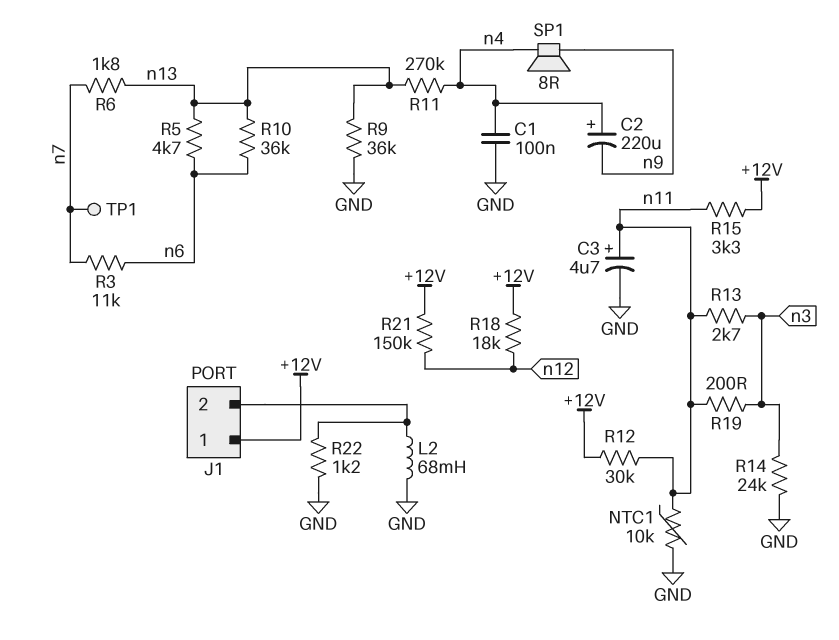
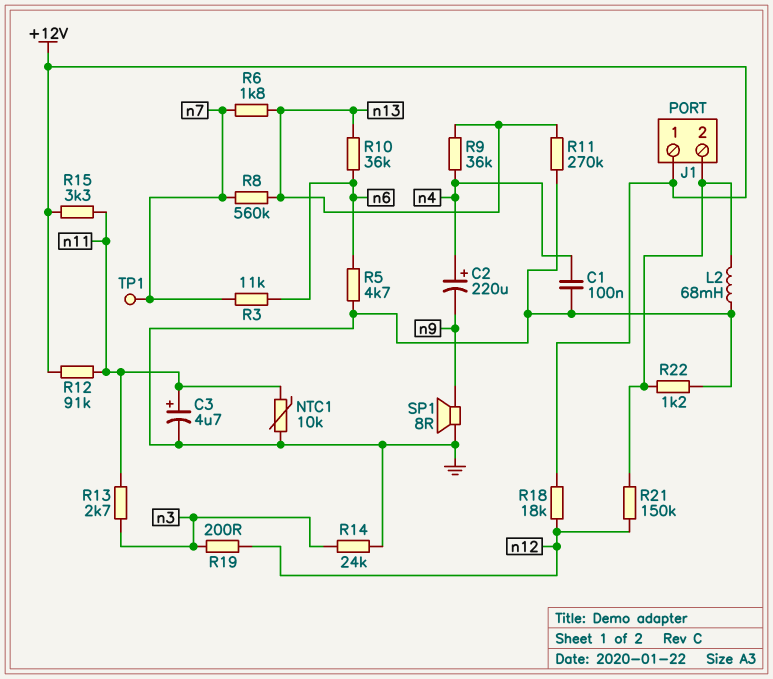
R5: 4.7k (n6, n13) -> 4.7k (GND, n6)
R8: none -> 560k (n7, n13)
R9: 36k (GND, n13) -> 36k (n4, n13)
R11: 270k (n4, n13) -> 270k (GND, n13)
R12: 30k (+12V, n11) -> 91k (+12V, n11)
R19: 200 (n3, n11) -> 200 (n3, n12)
R21: 150k (+12V, n12) -> 150k (J1/2, n12)
SP1: speaker 8R (n4, n9) -> speaker 8R (GND, n9)

